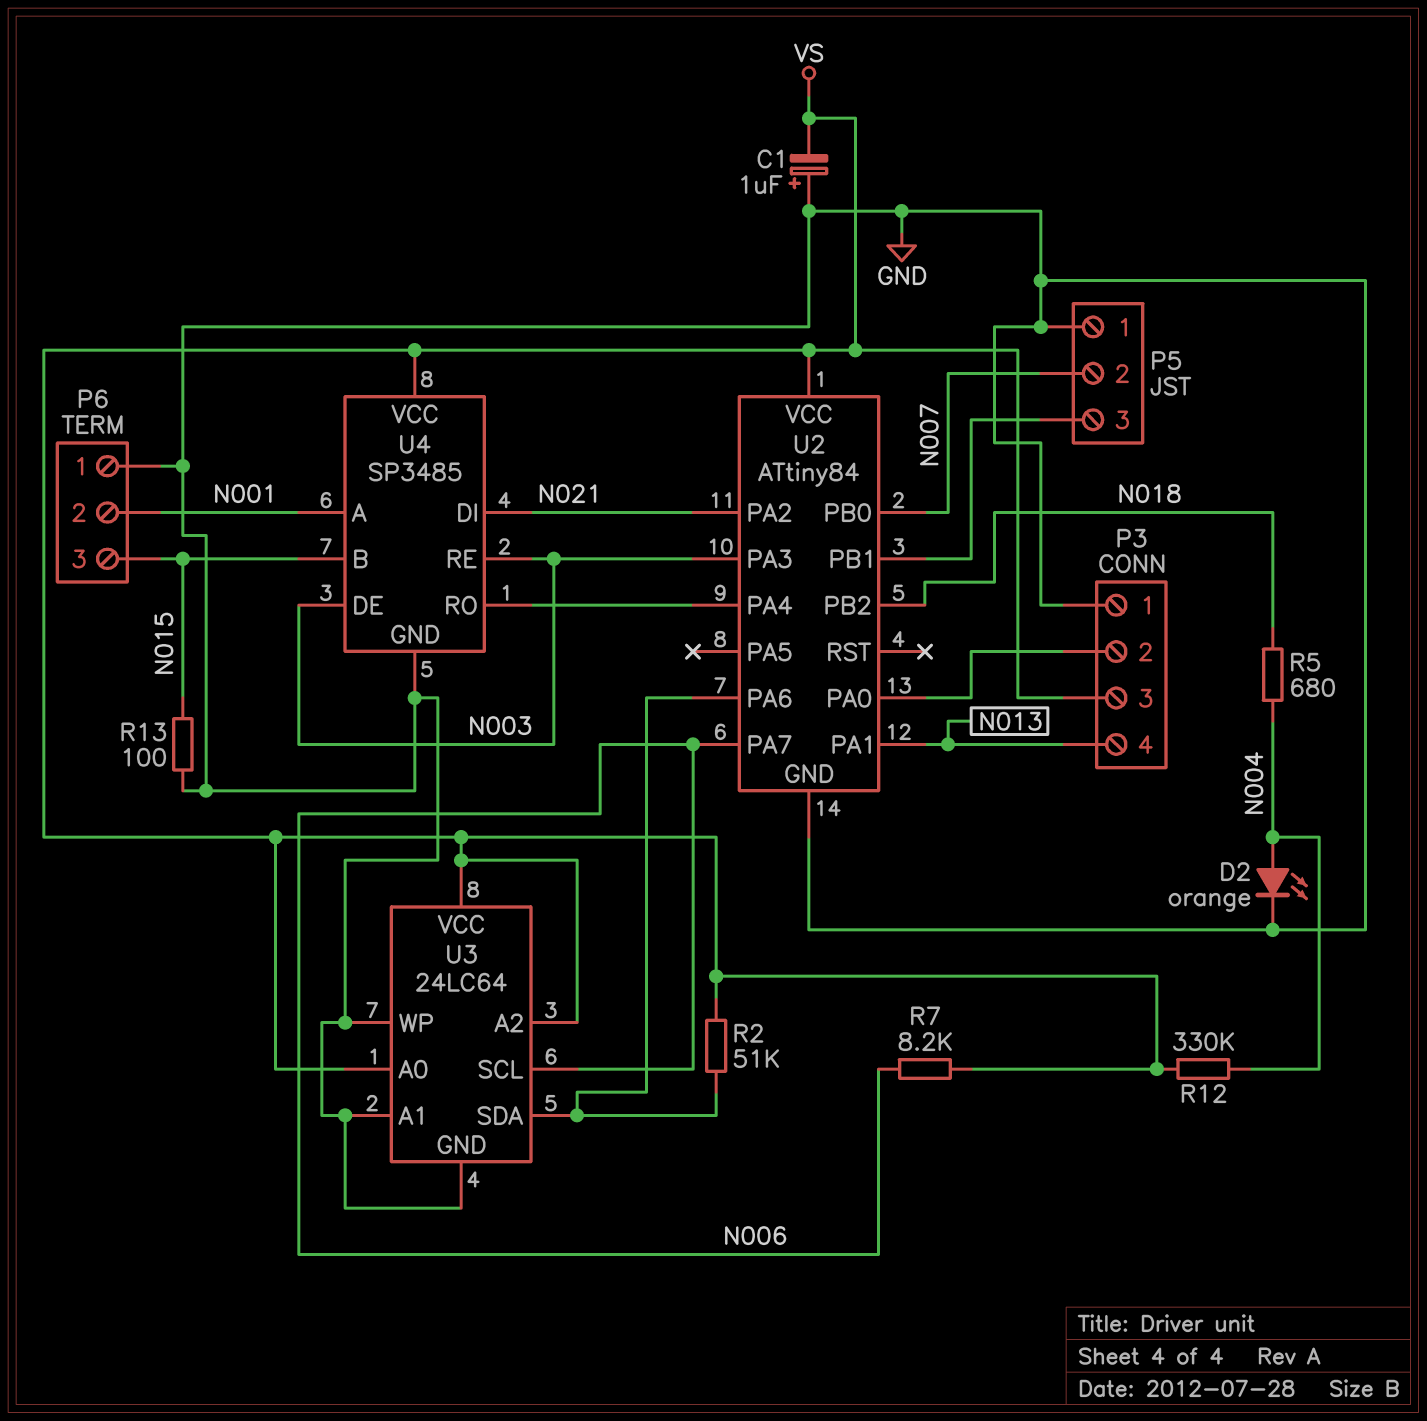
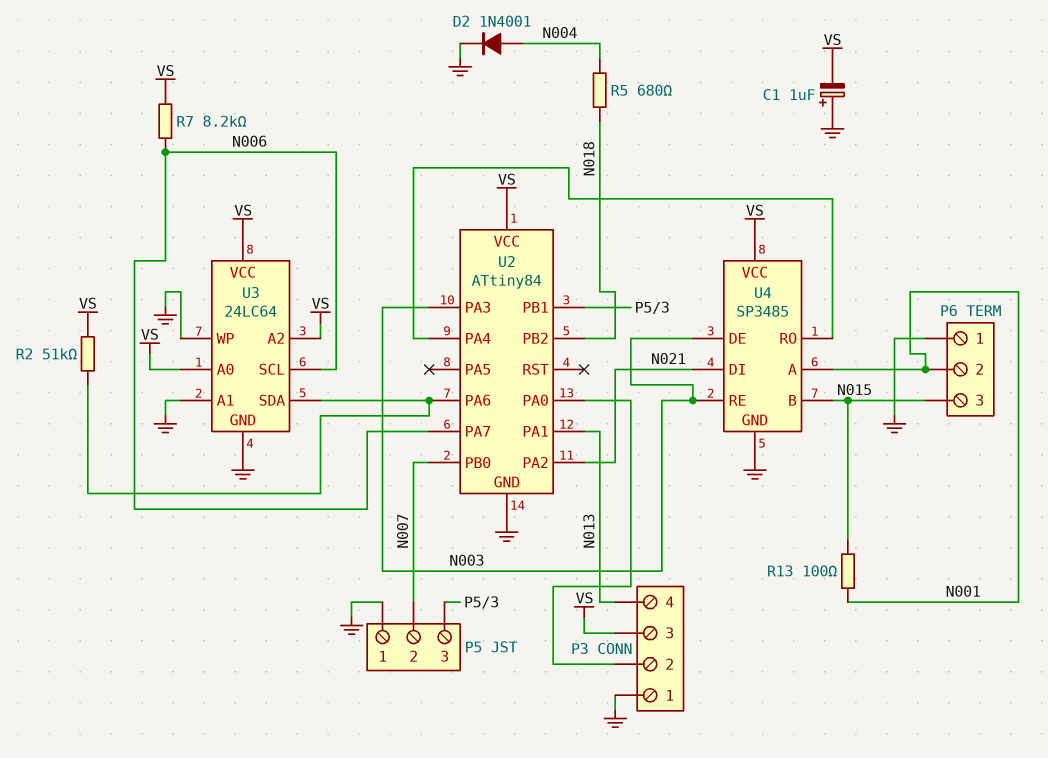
D2: LED orange (A N004, K GND) -> diode 1N4001 (A N004, K GND)
R12: 330k (N004, VS) -> none
R13: 100 (GND, N015) -> 100 (N001, N015)

